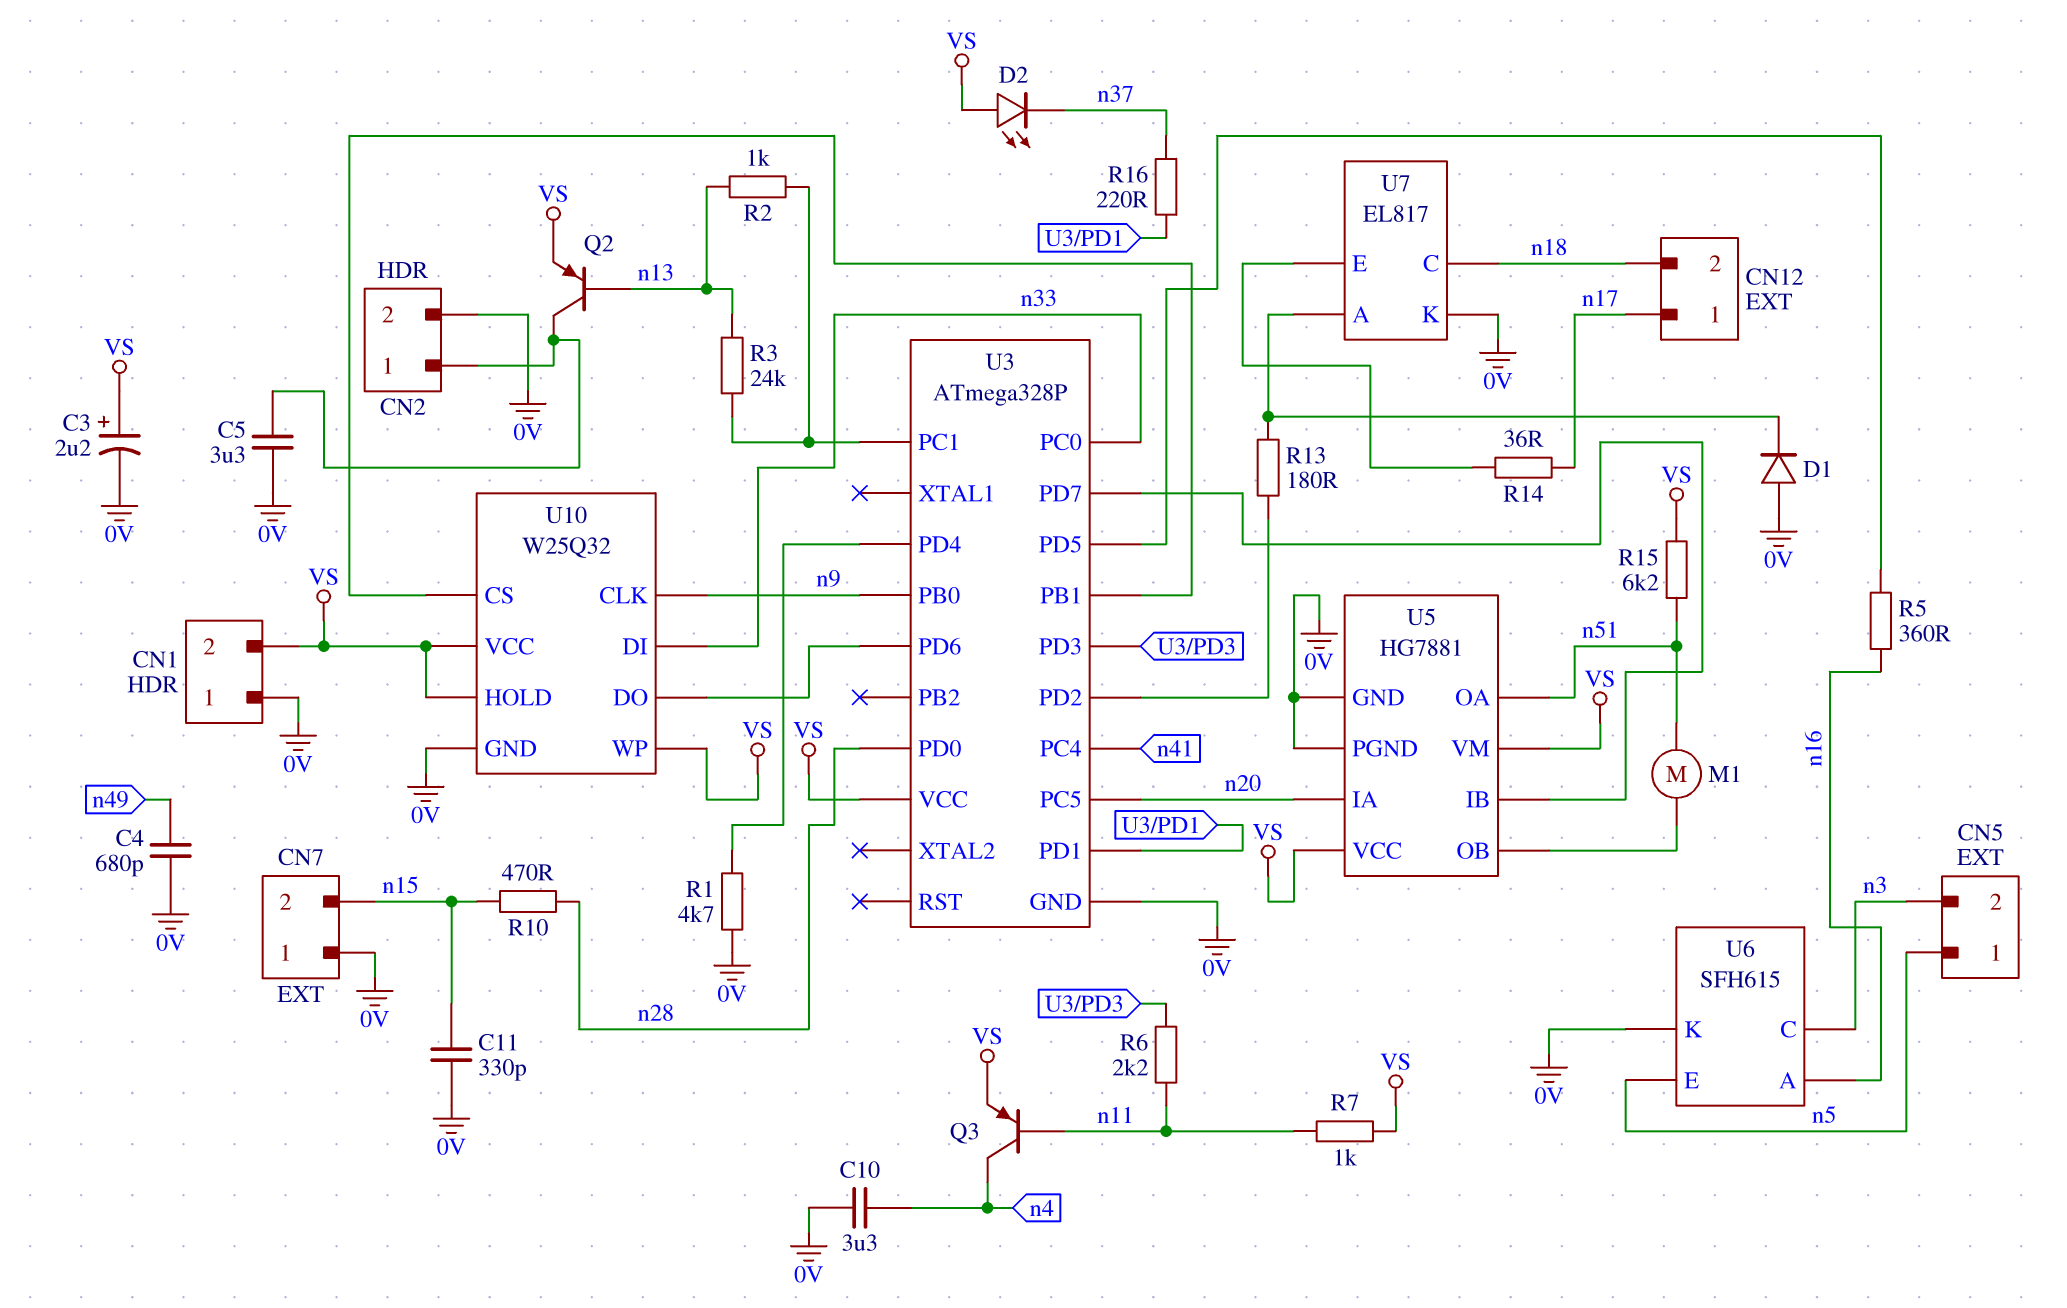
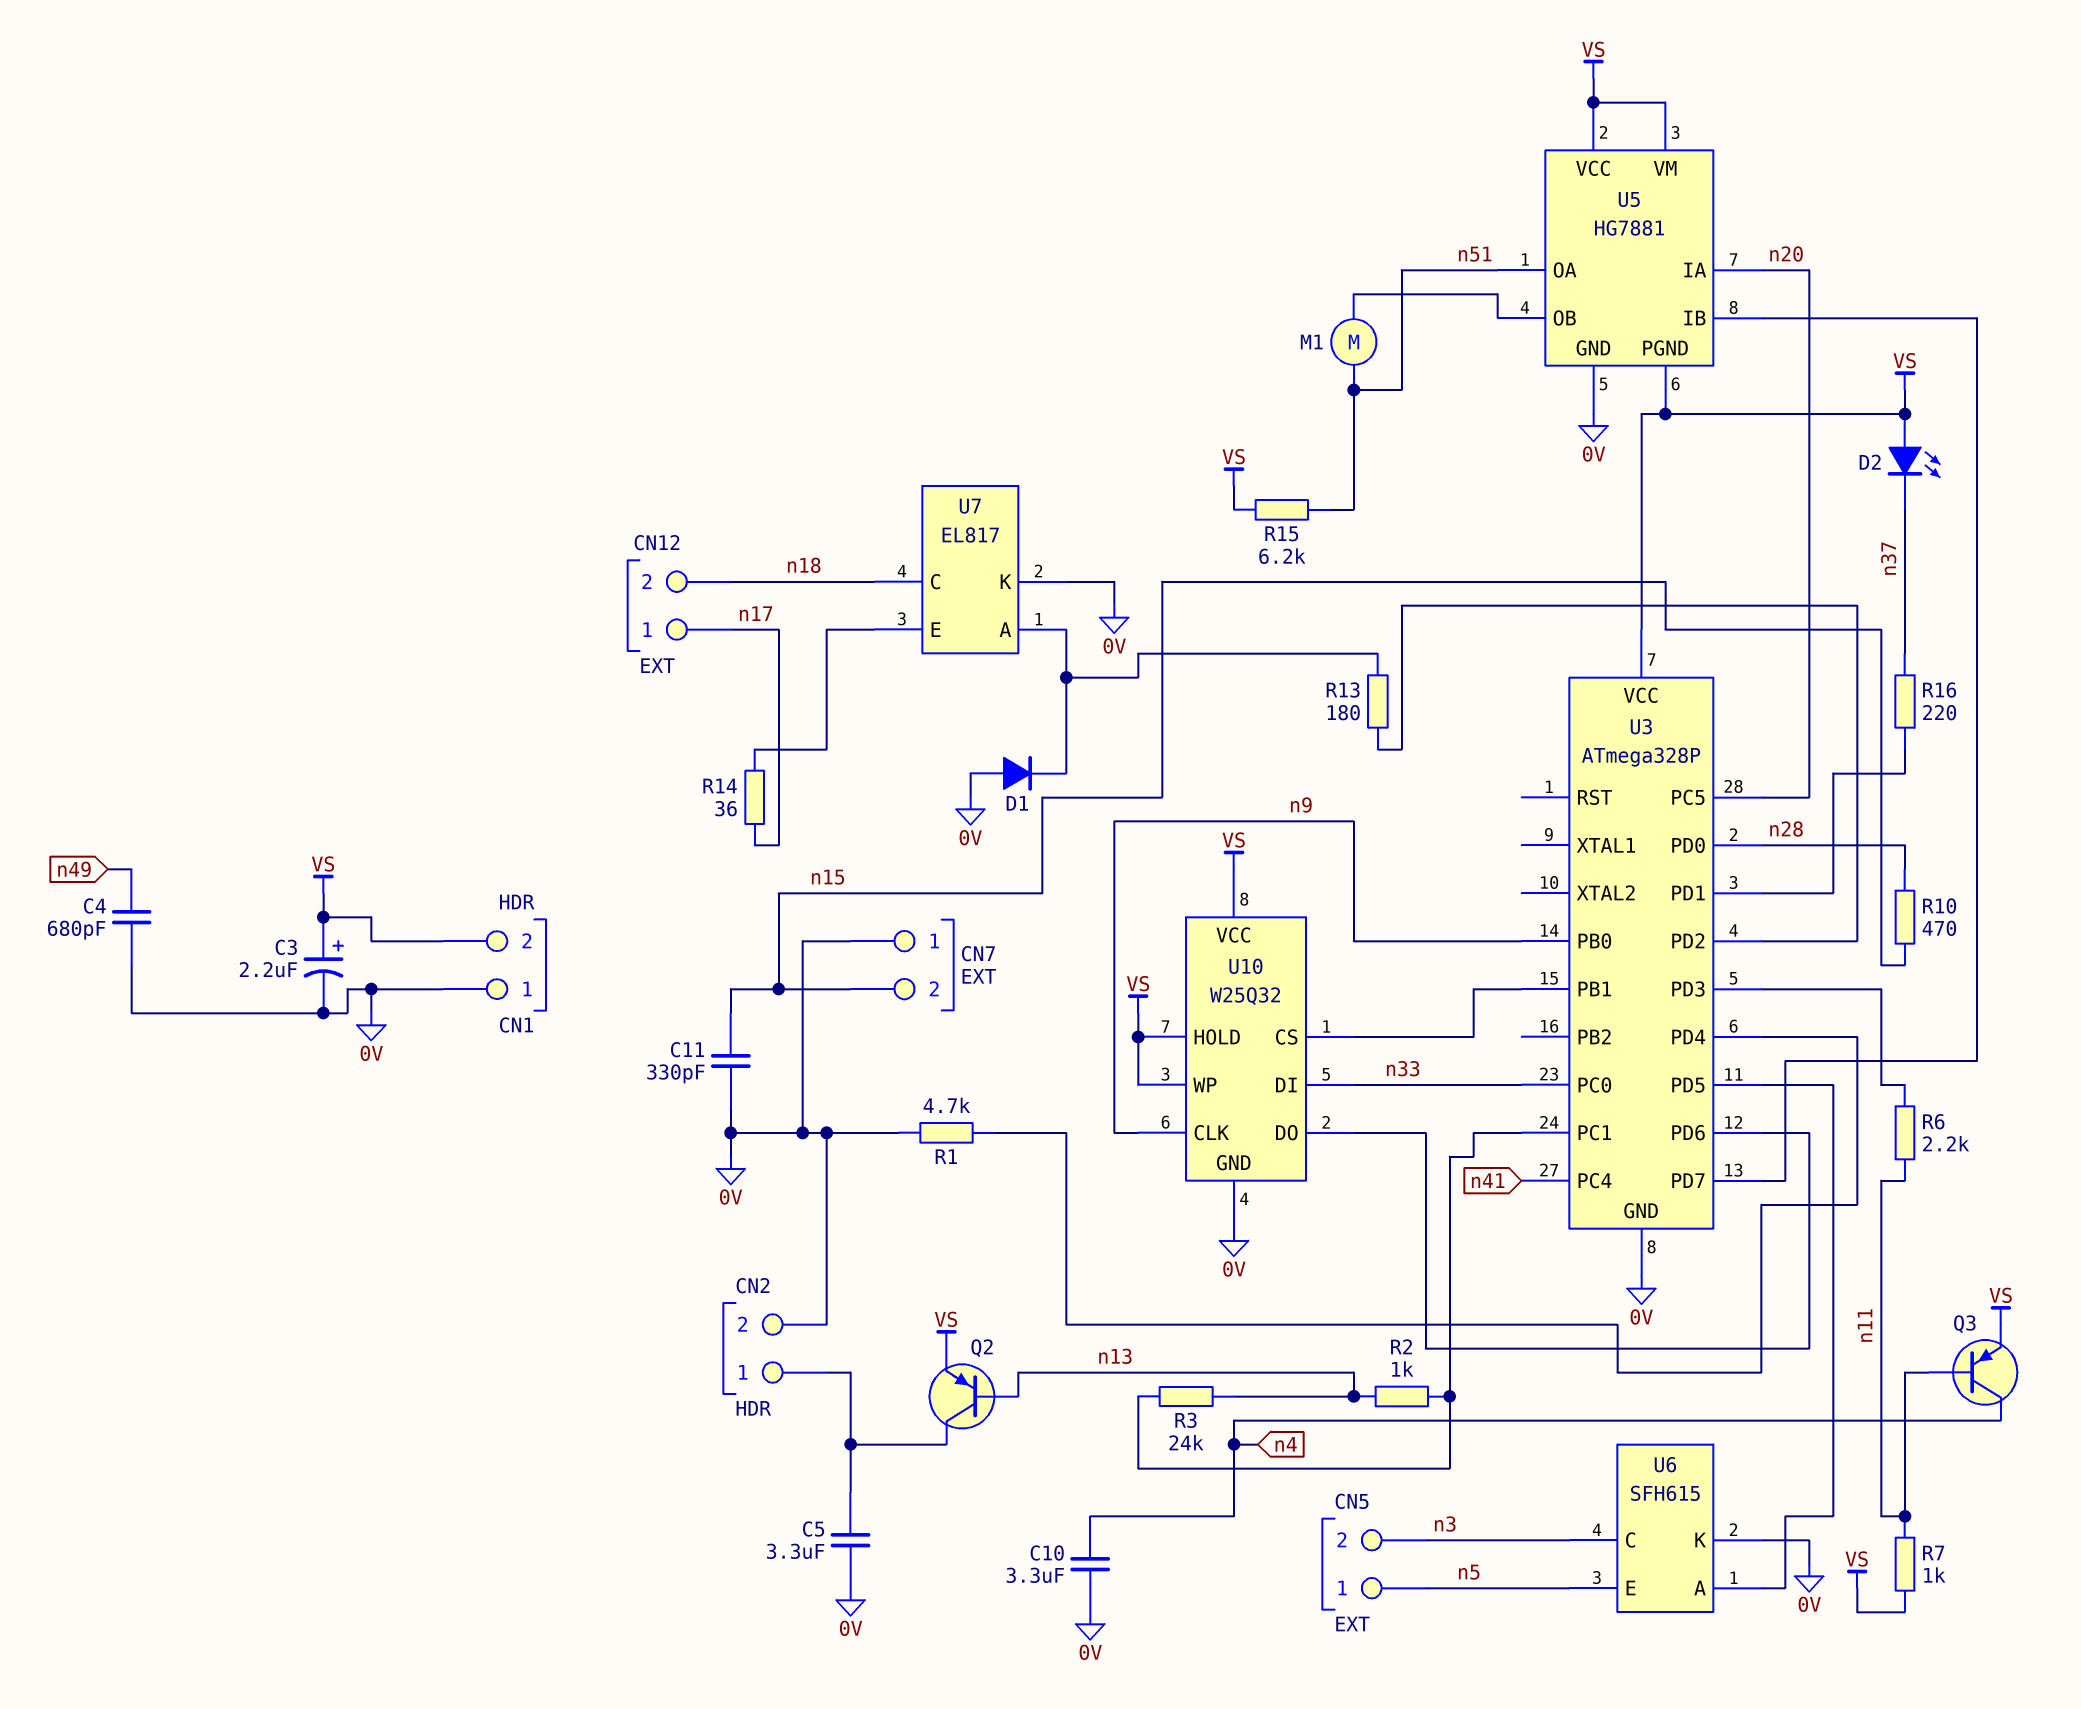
R5: 360 (U3/PD5, n16) -> none
U5 pin PGND: 0V -> VS
U6 pin A: n16 -> U3/PD5

